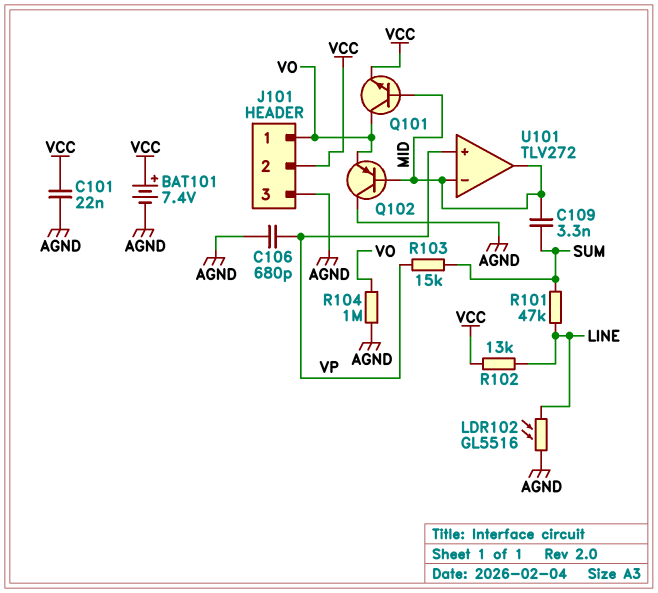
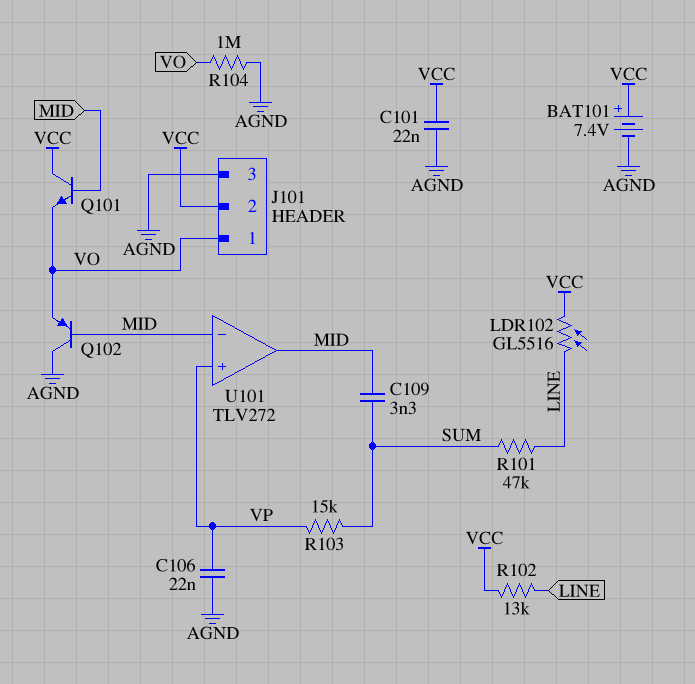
C106: 680pF (AGND, VP) -> 22nF (AGND, VP)
LDR102: GL5516 (AGND, LINE) -> GL5516 (LINE, VCC)
Q101: NPN (B MID, C VO, E VCC) -> NPN (B MID, C VCC, E VO)

